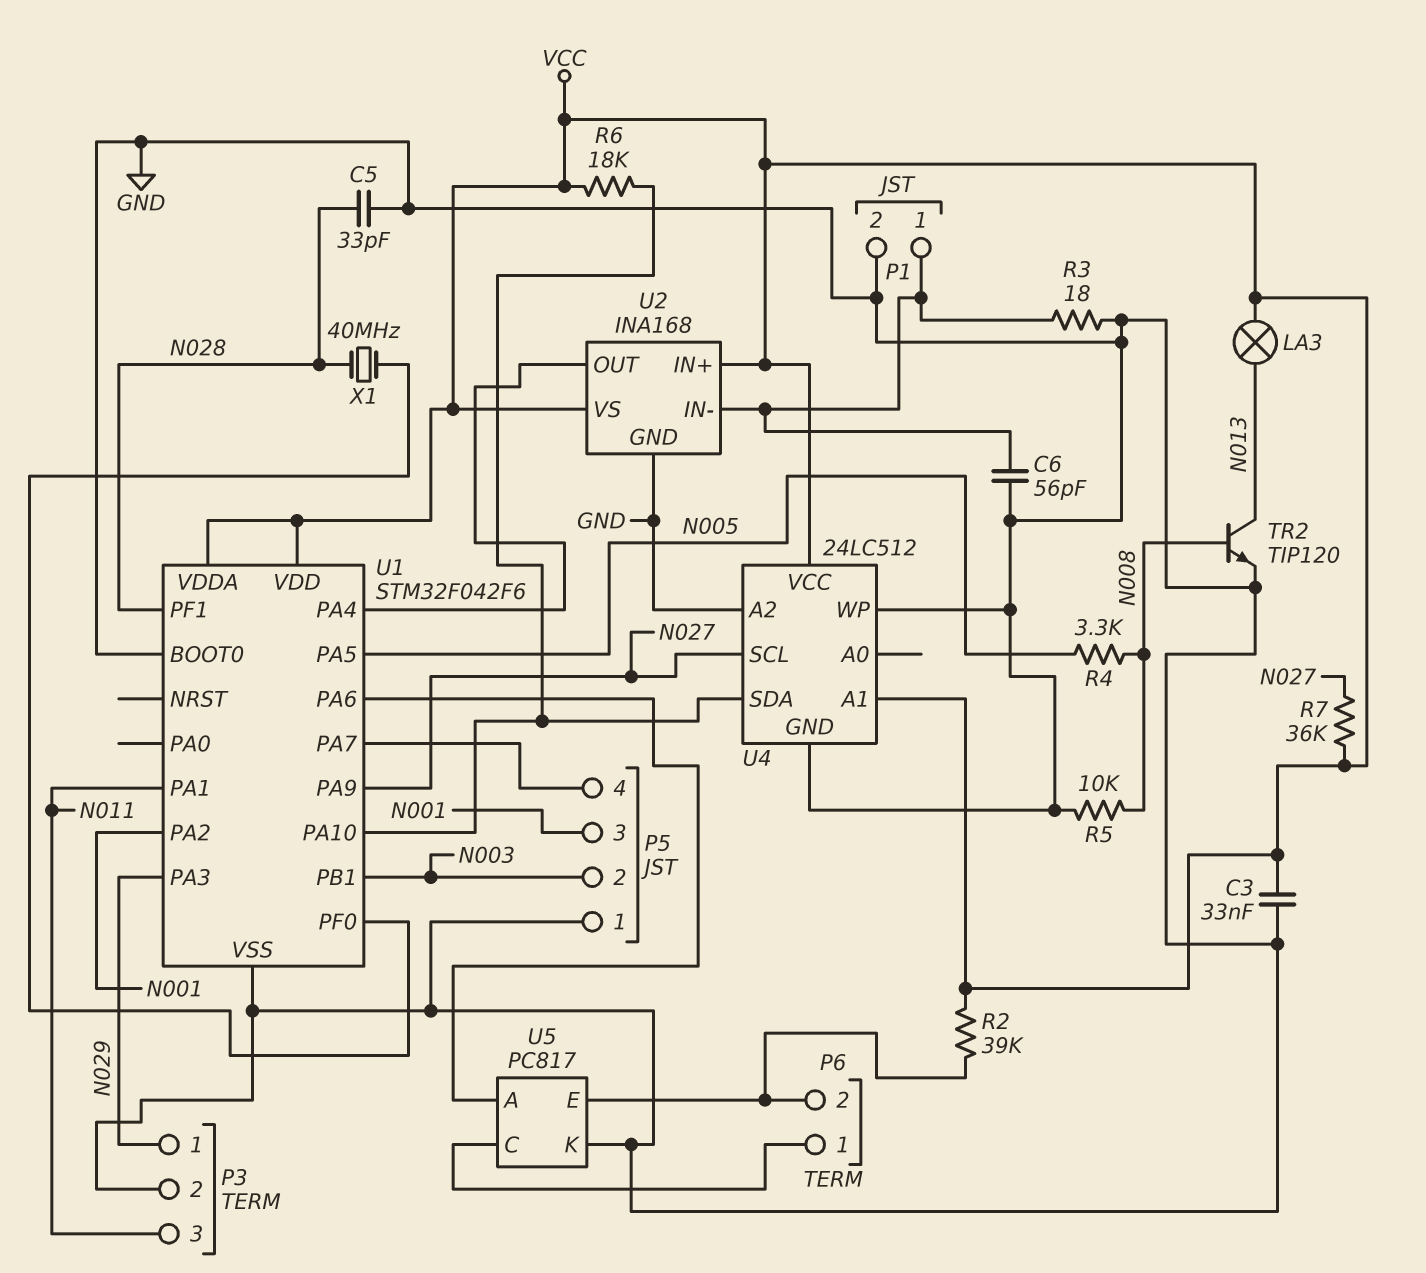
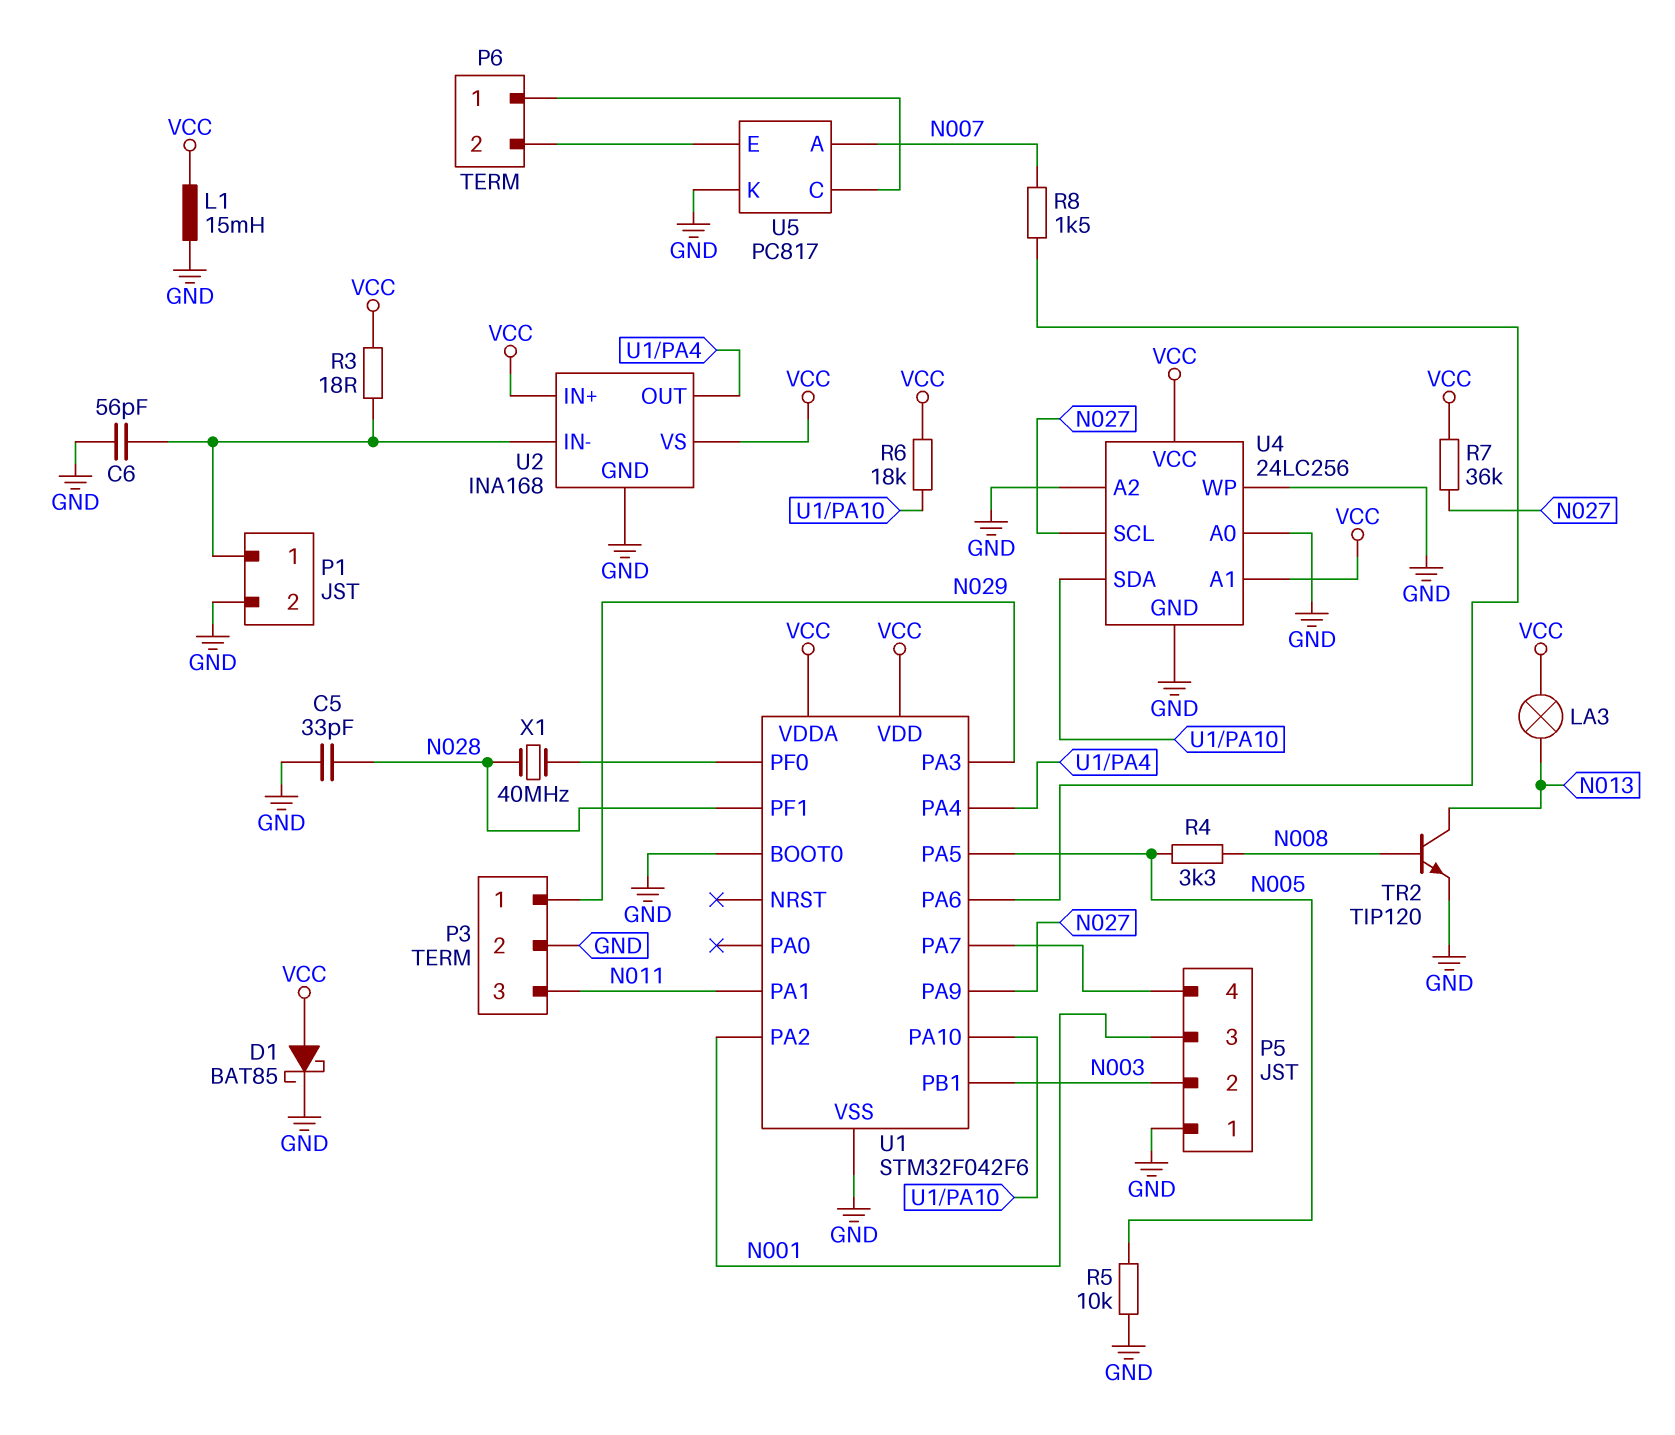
C3: 33nF (GND, VCC) -> none
D1: none -> schottky BAT85 (A VCC, K GND)
L1: none -> 15mH (GND, VCC)
R2: 39k (P6/2, VCC) -> none
R3: 18 (GND, P1/1) -> 18 (P1/1, VCC)
R5: 10k (GND, N008) -> 10k (GND, N005)
R8: none -> 1.5k (N007, U1/PA6)
U4: 24LC512 -> 24LC256
U4 pin A0: none -> GND
U5 pin A: U1/PA6 -> N007

